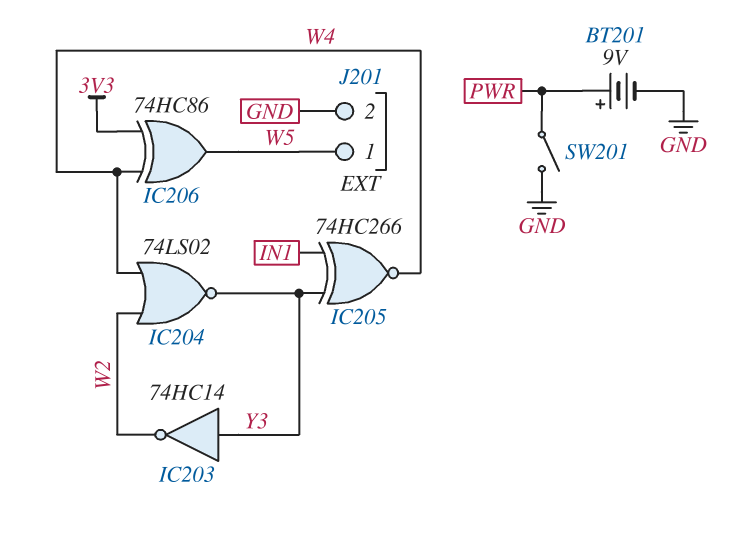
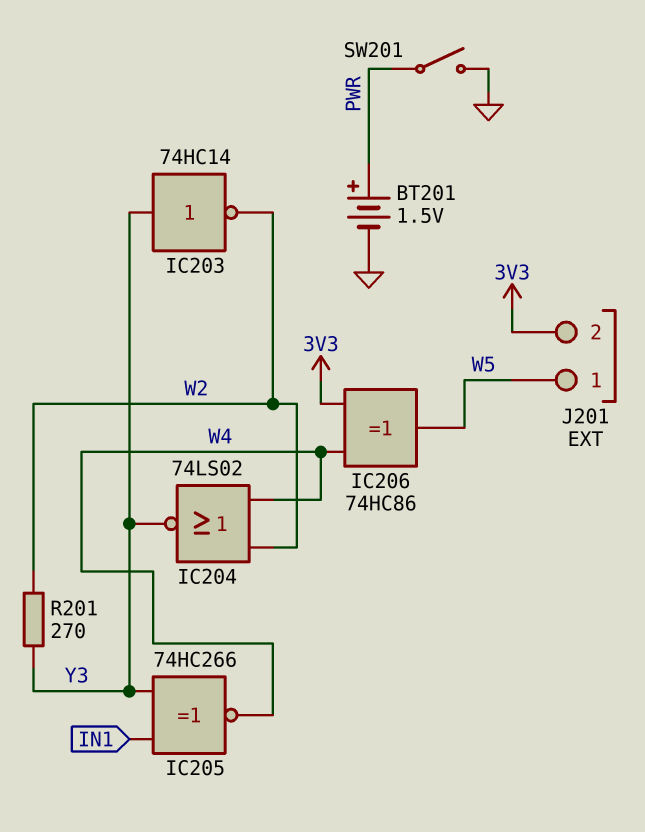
BT201: 9V (plus PWR, minus GND) -> 1.5V (plus PWR, minus GND)
J201 pin 2: GND -> 3V3
R201: none -> 270 (W2, Y3)

